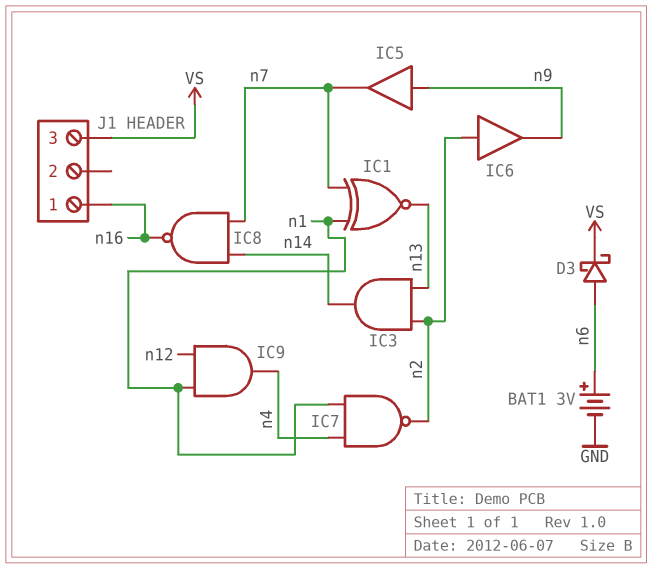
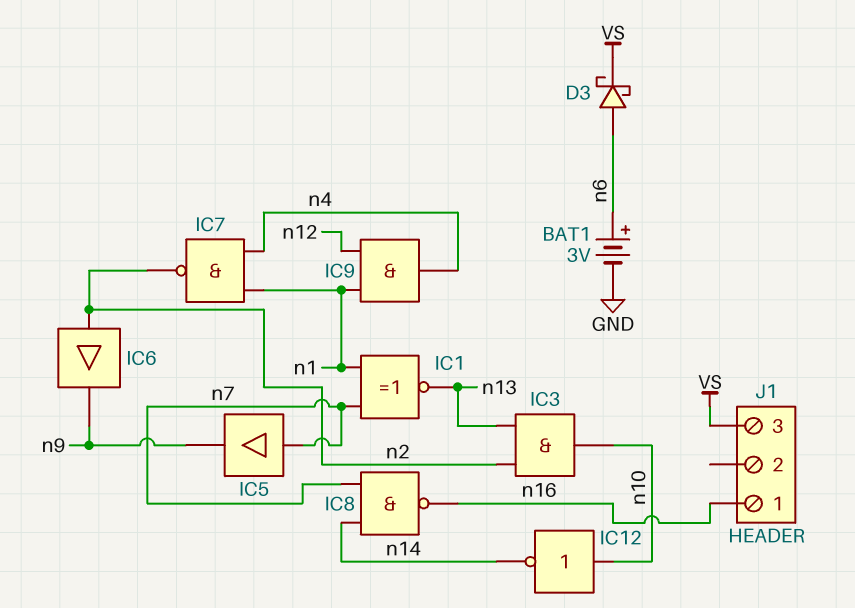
IC3: AND (in n2, in n13, out n14) -> AND (in n2, in n13, out n10)
IC5: buffer (in n9, out n7) -> buffer (in n7, out n9)
IC12: none -> NOT (in n10, out n14)

